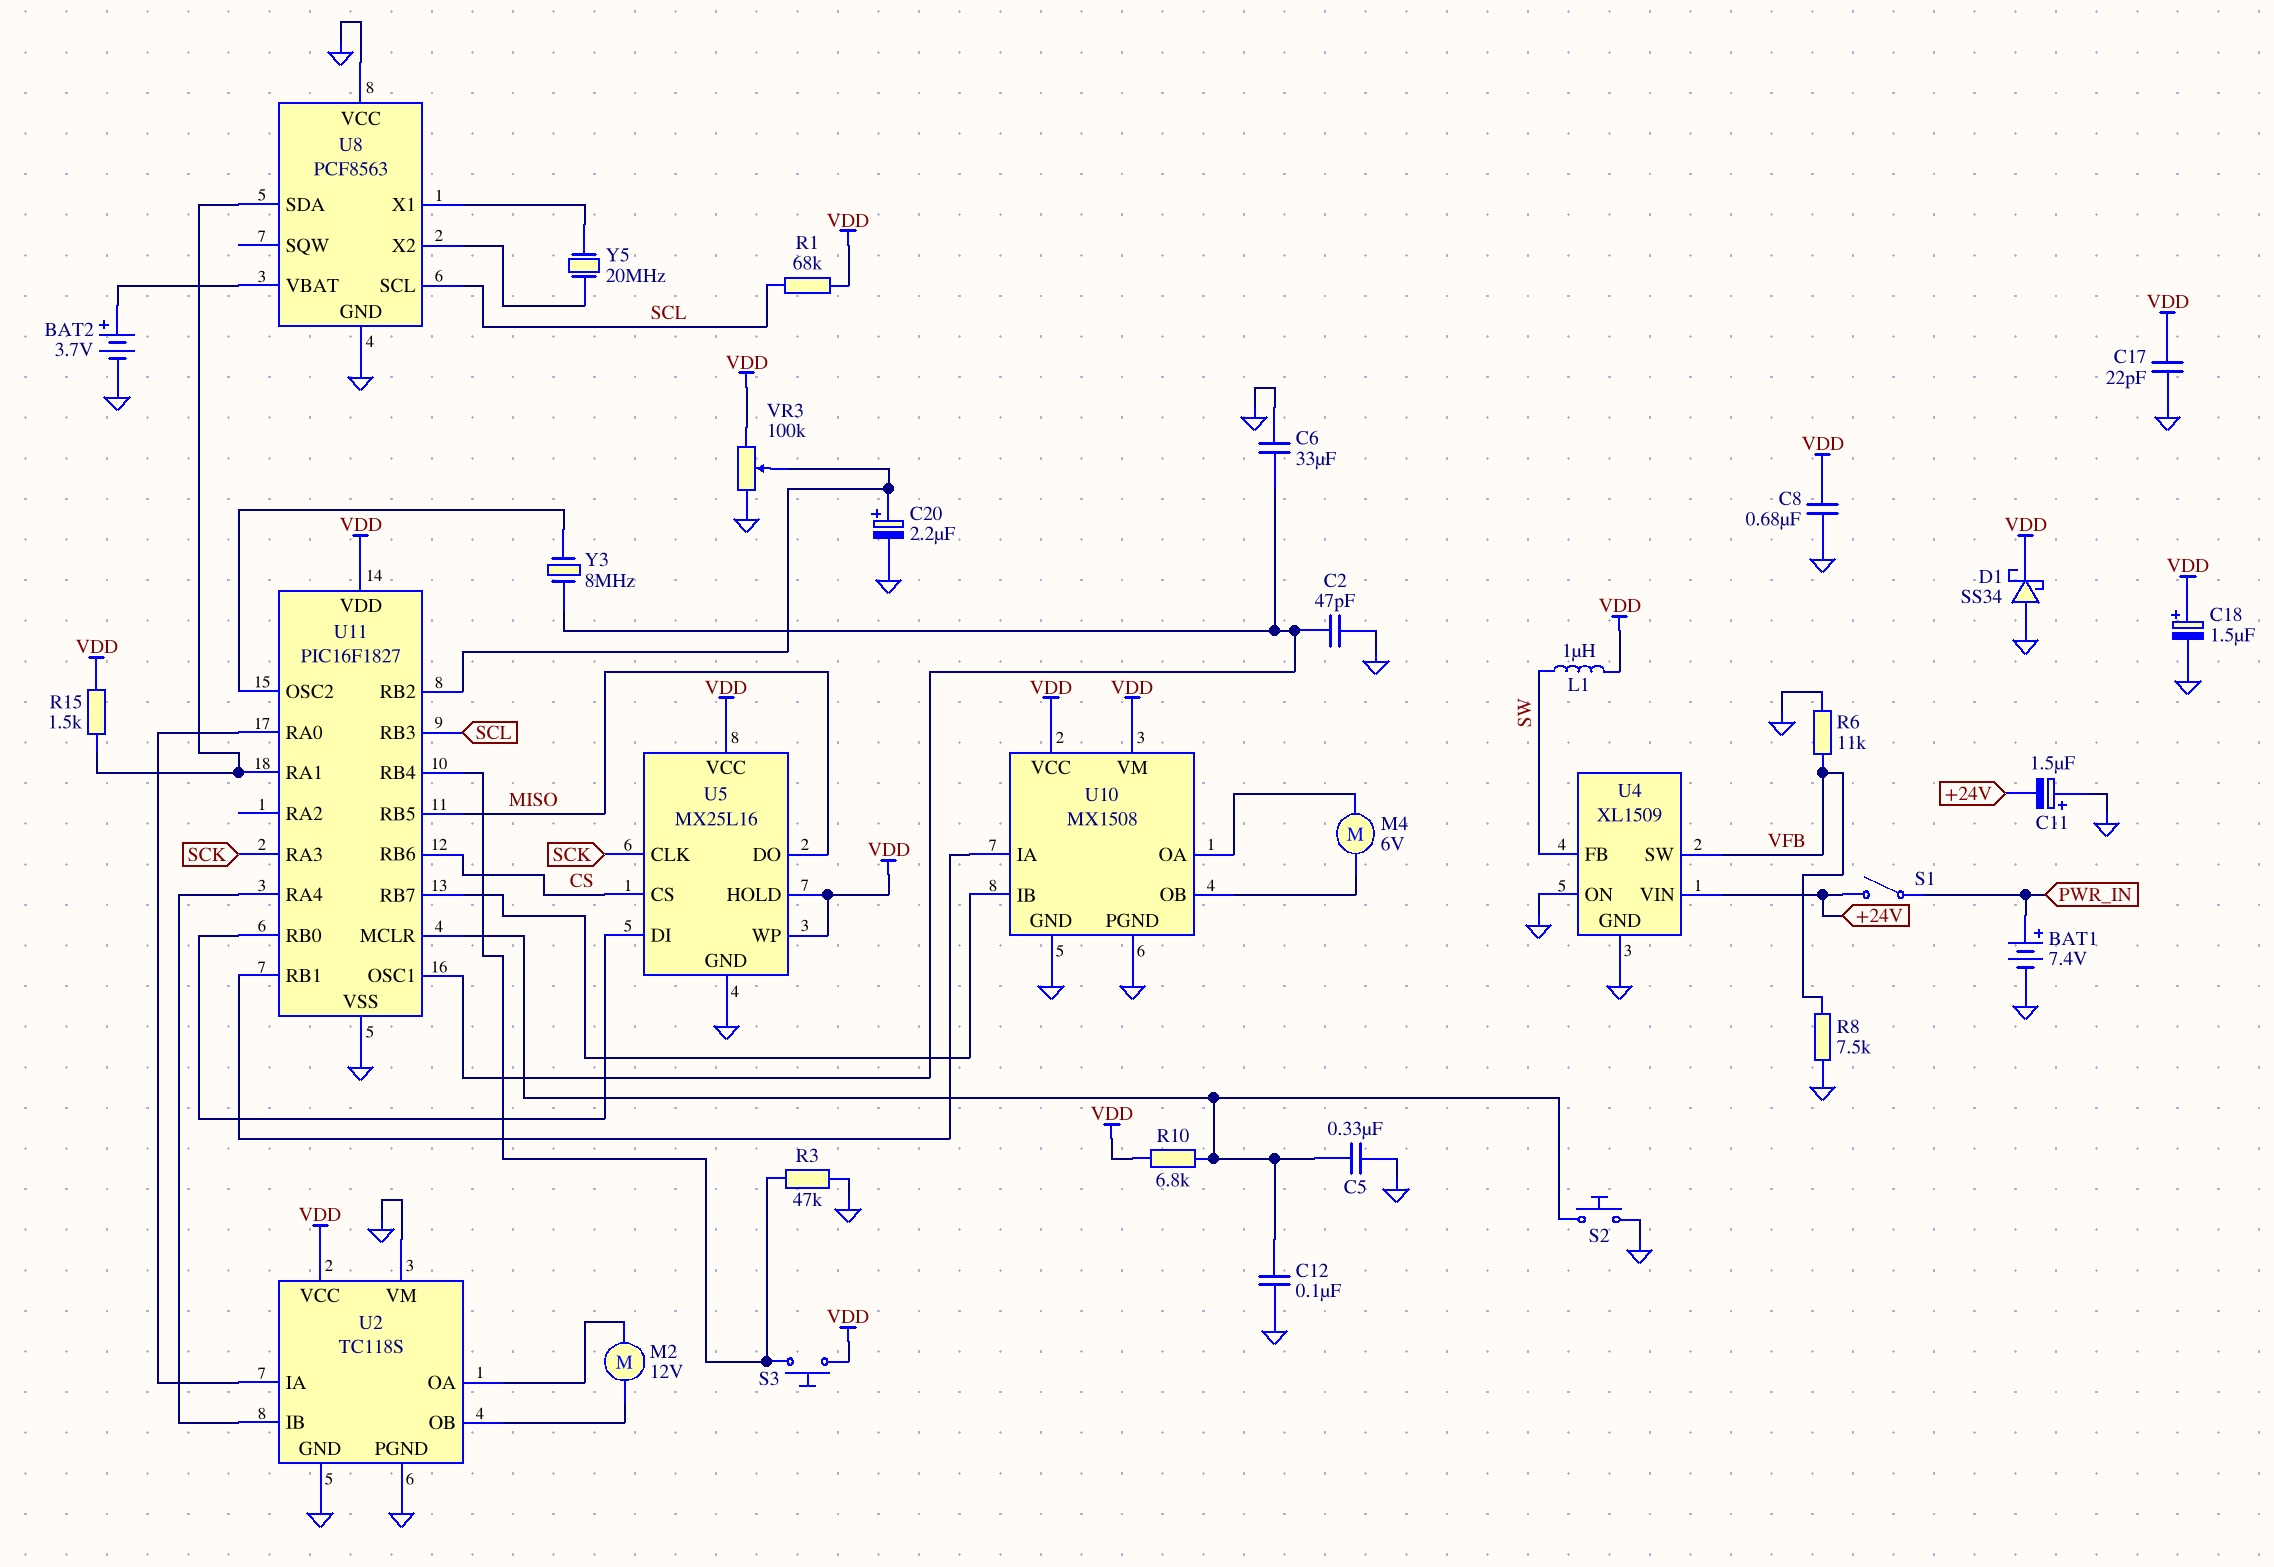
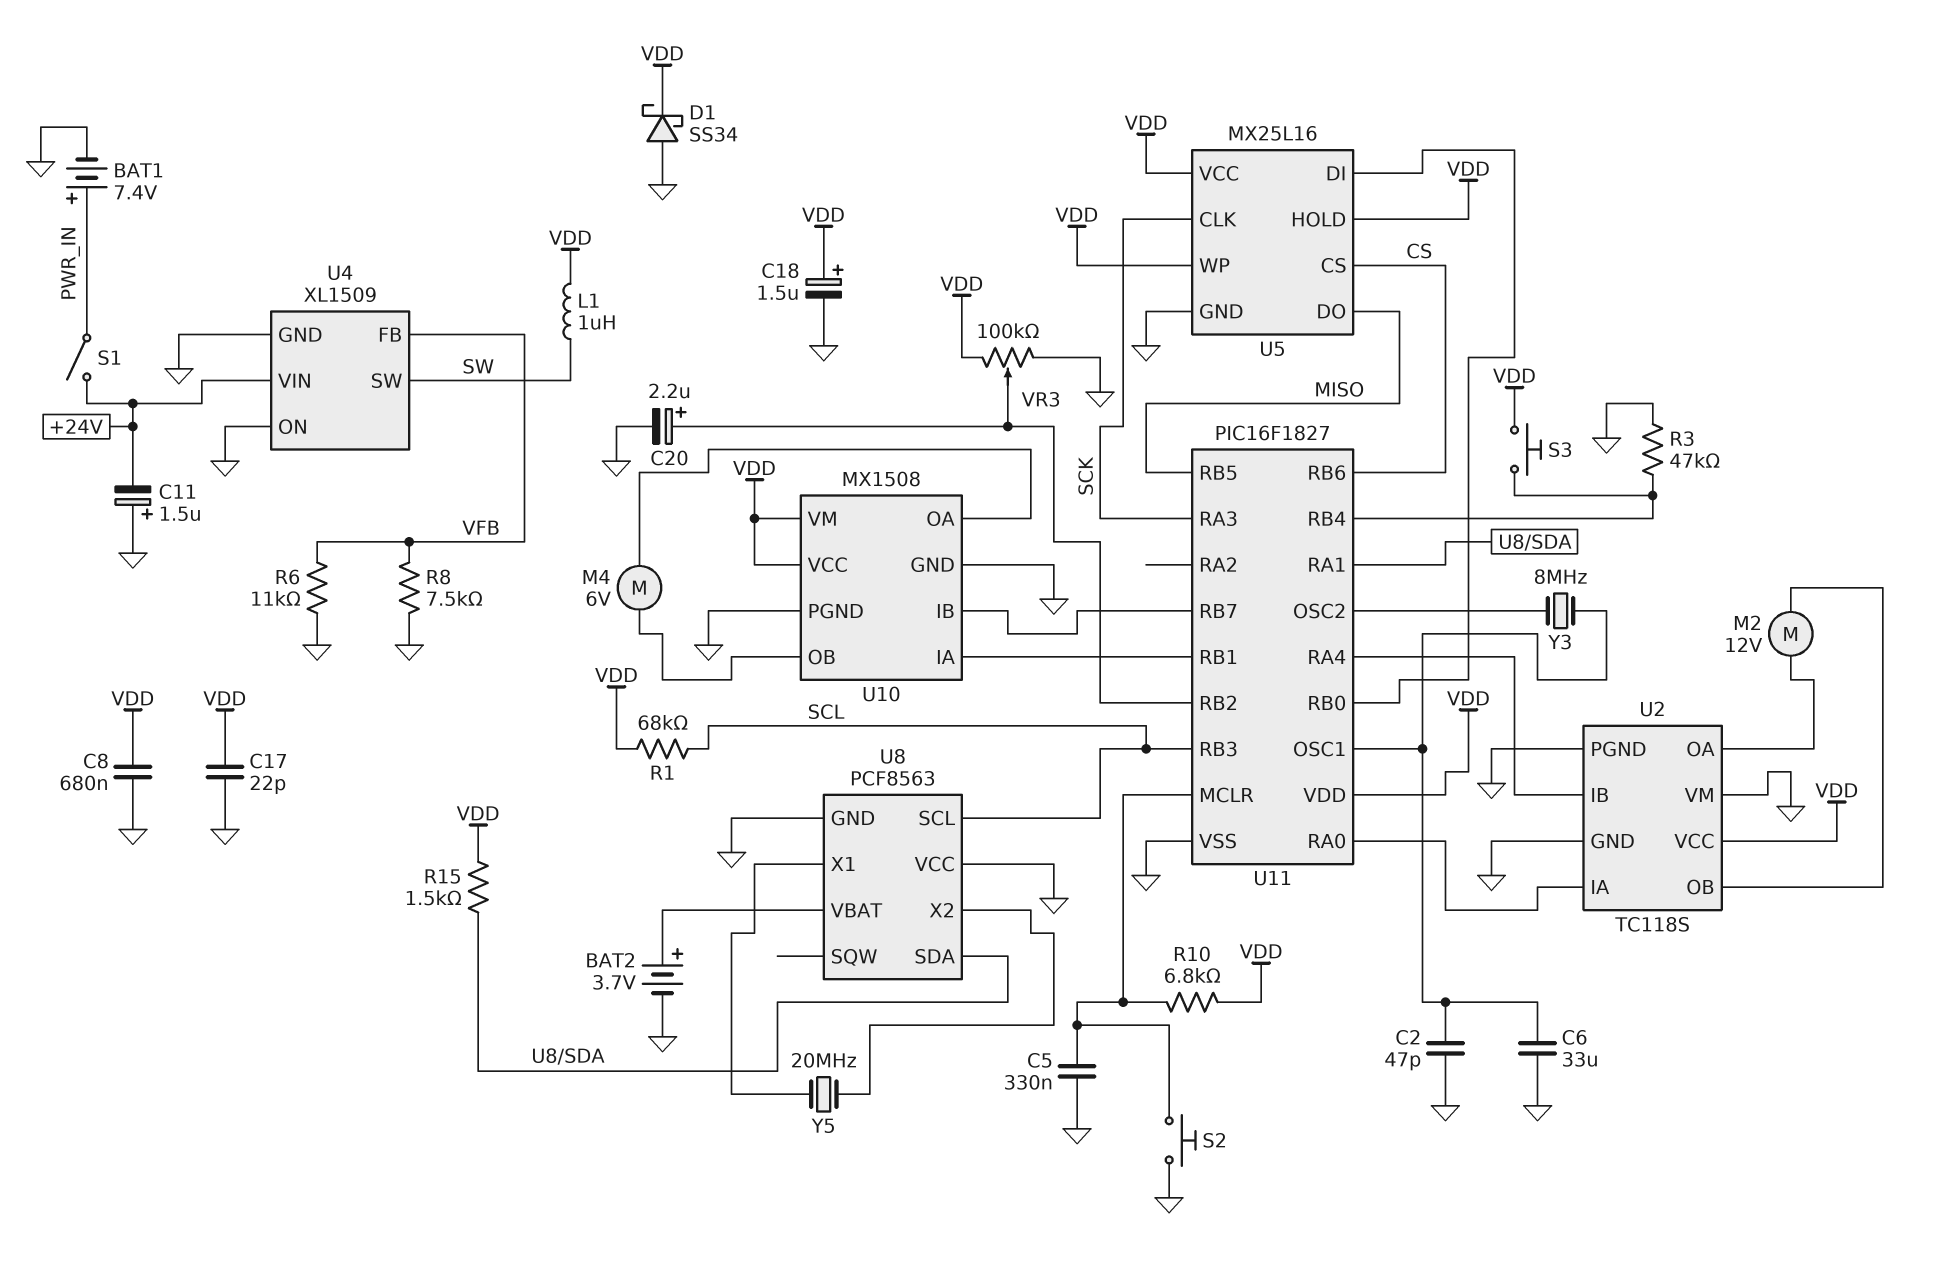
C12: 100nF (GND, U11/MCLR) -> none
U4 pin FB: SW -> VFB
U4 pin SW: VFB -> SW

